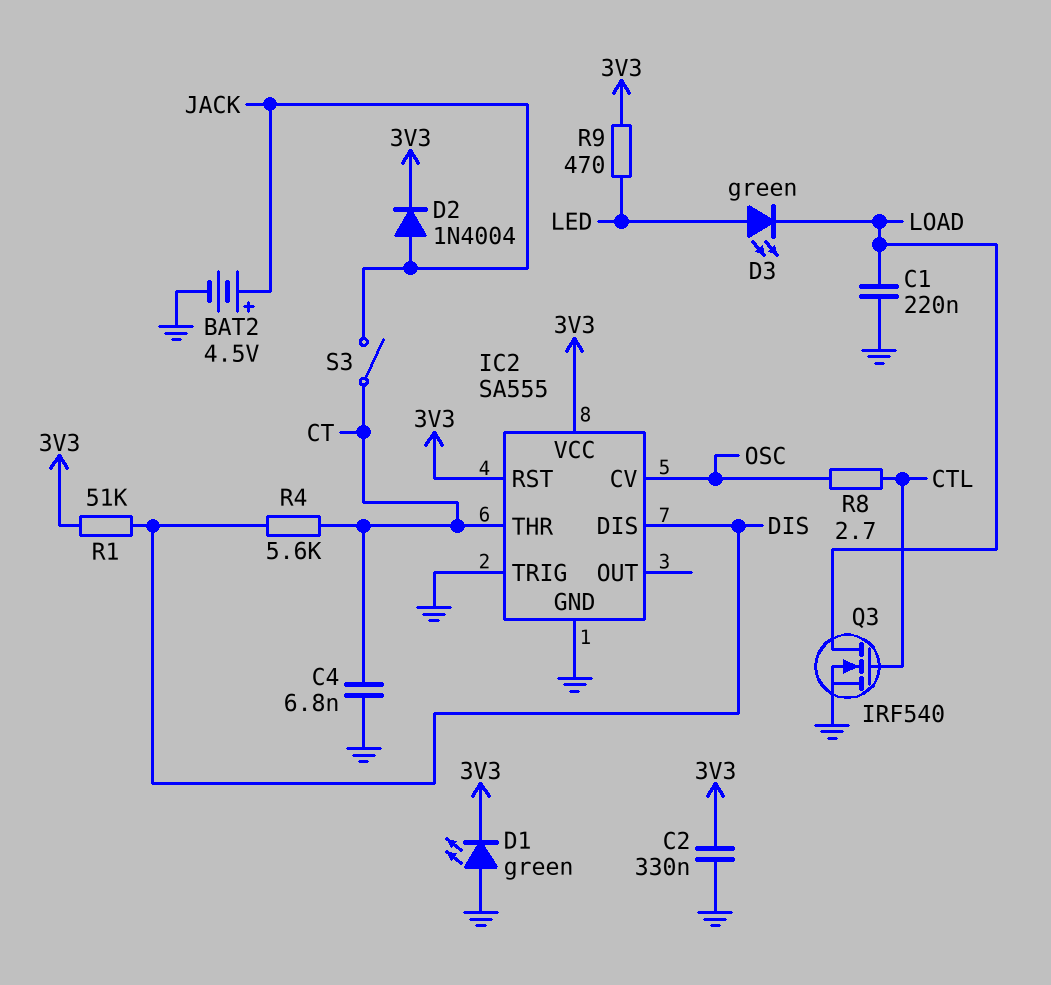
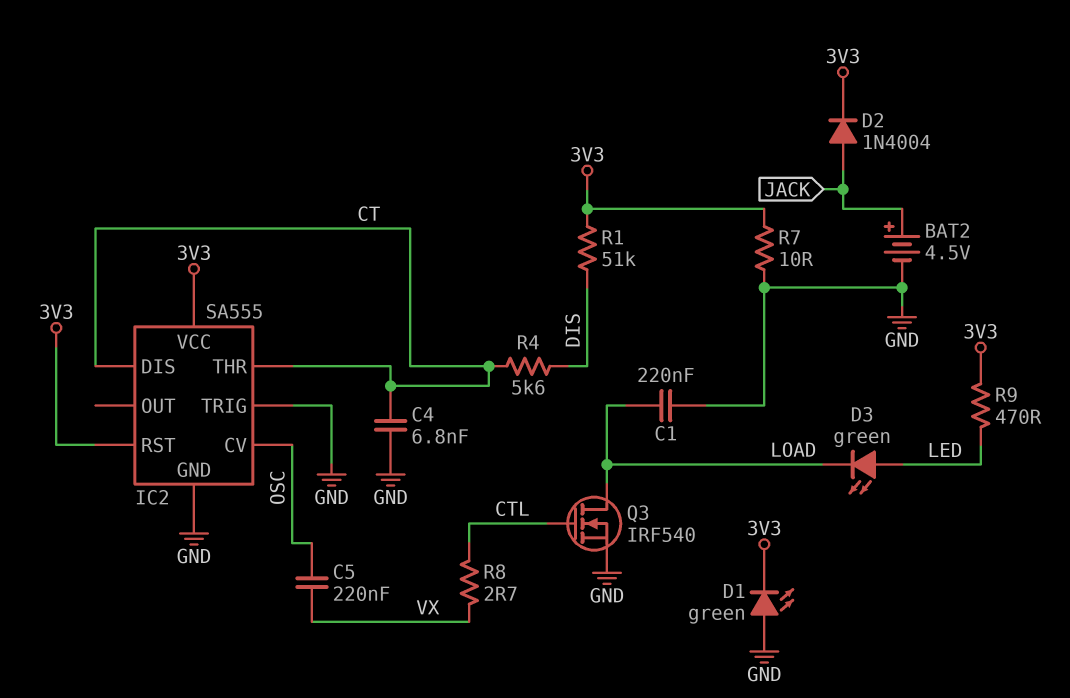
C2: 330nF (3V3, GND) -> none
C5: none -> 220nF (OSC, VX)
IC2 pin DIS: DIS -> CT
R7: none -> 10 (3V3, GND)
R8: 2.7 (CTL, OSC) -> 2.7 (CTL, VX)
S3: switch (CT, JACK) -> none

